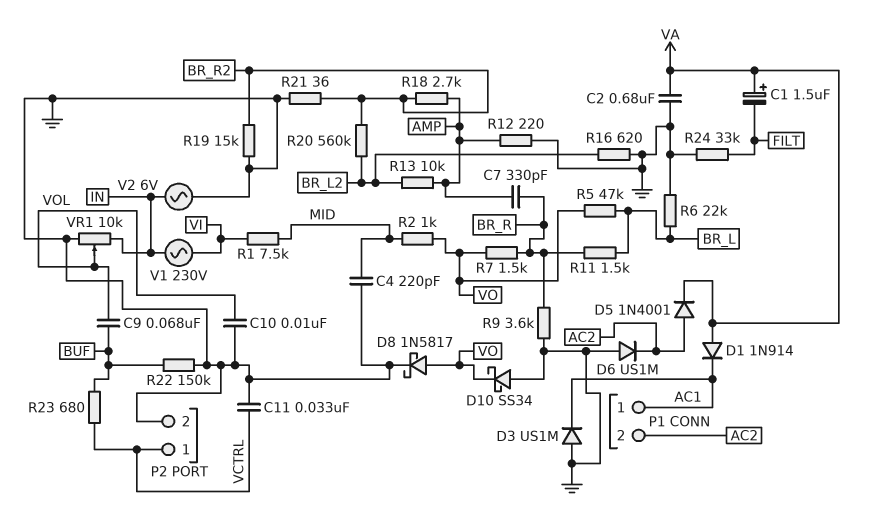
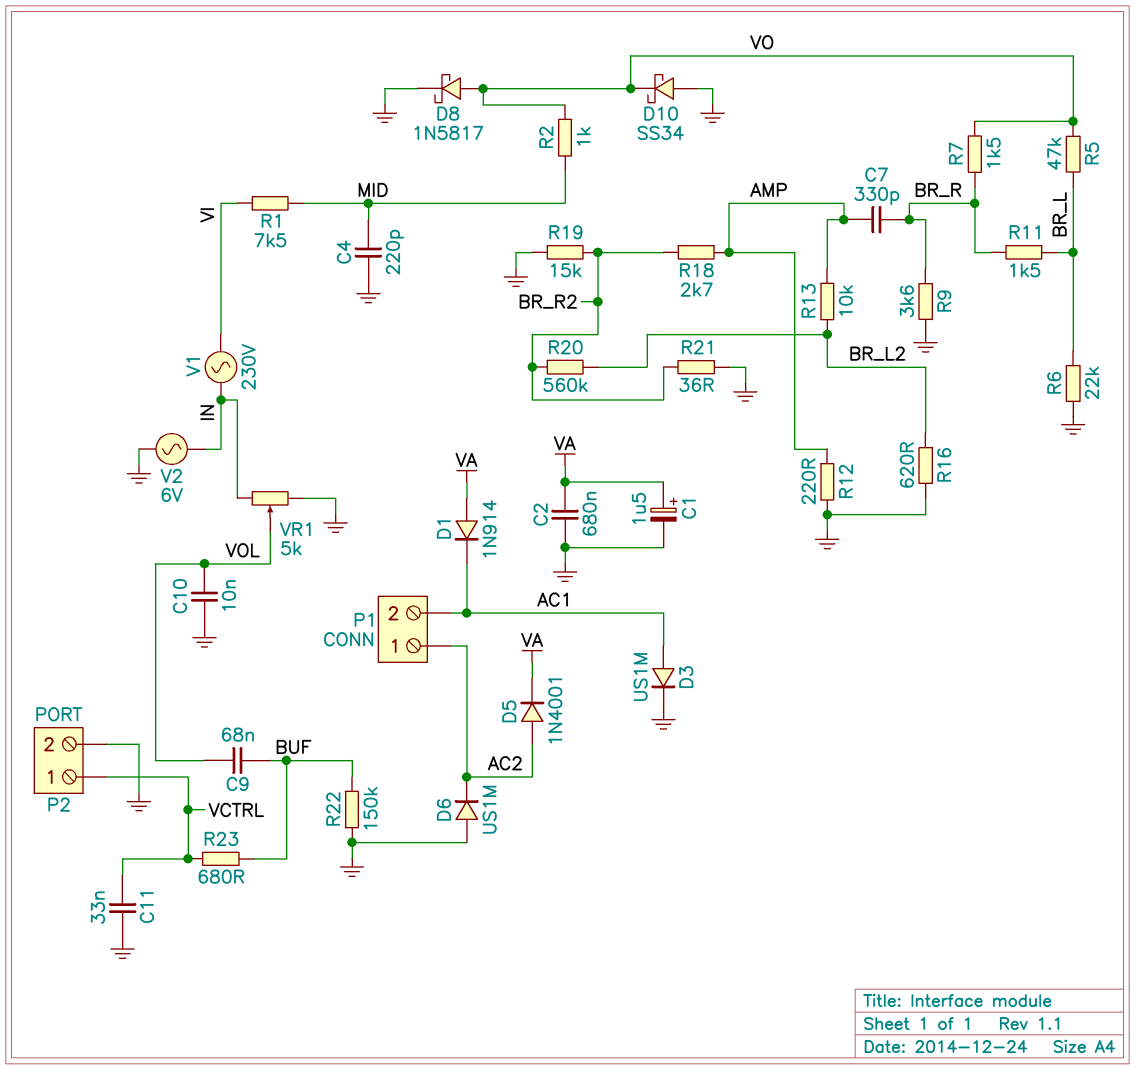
C1: 1.5uF (plus VA, minus FILT) -> 1.5uF (plus VA, minus GND)
D3: diode US1M (A GND, K AC1) -> diode US1M (A AC1, K GND)
P1 pin 1: AC1 -> AC2
P1 pin 2: AC2 -> AC1
R24: 33k (FILT, GND) -> none
VR1: 10k (GND, IN, wiper VOL) -> 5k (GND, IN, wiper VOL)

